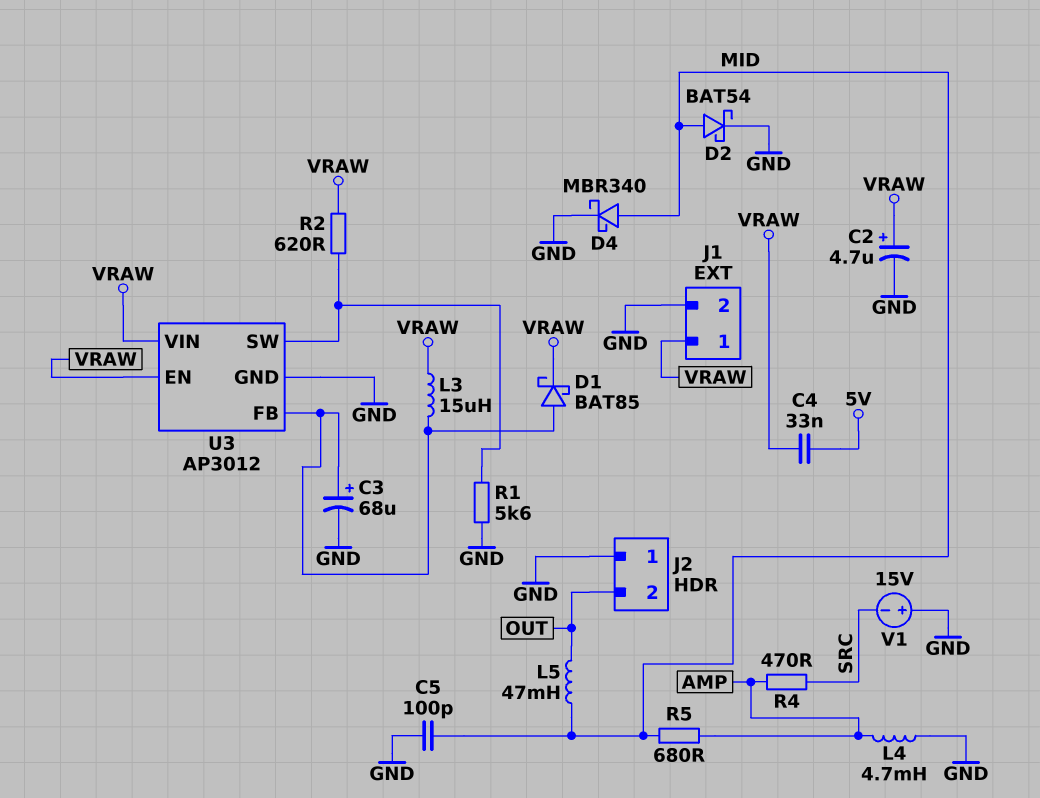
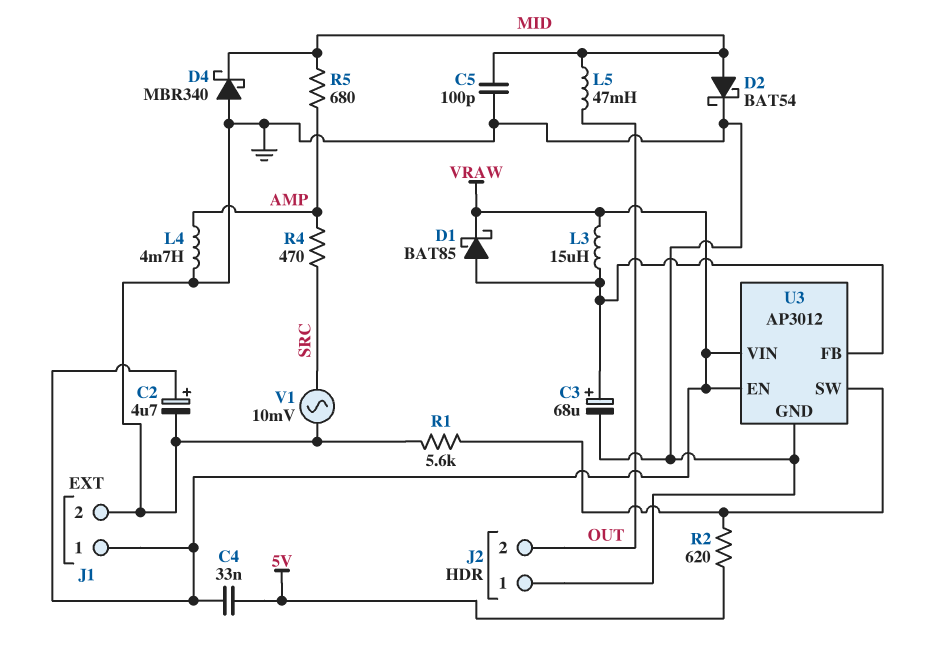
D4: schottky MBR340 (A MID, K GND) -> schottky MBR340 (A GND, K MID)
R2: 620 (U3/SW, VRAW) -> 620 (5V, U3/SW)
V1: 15V (plus GND, minus SRC) -> AC 10mV (GND, SRC)

